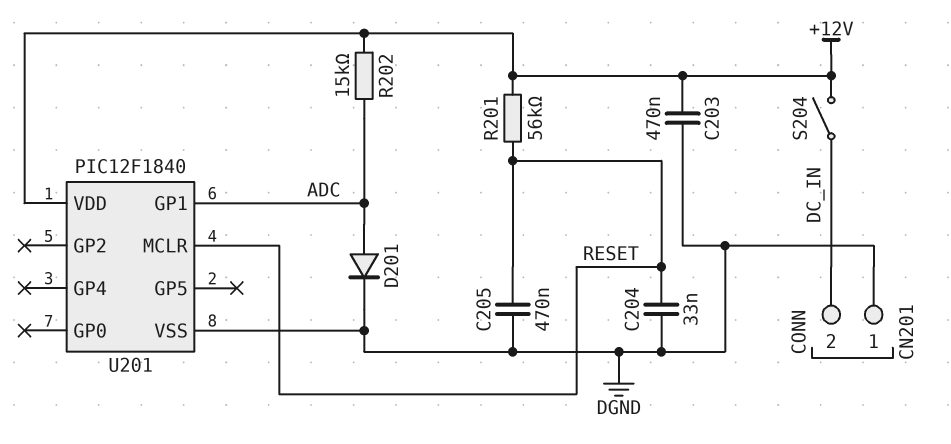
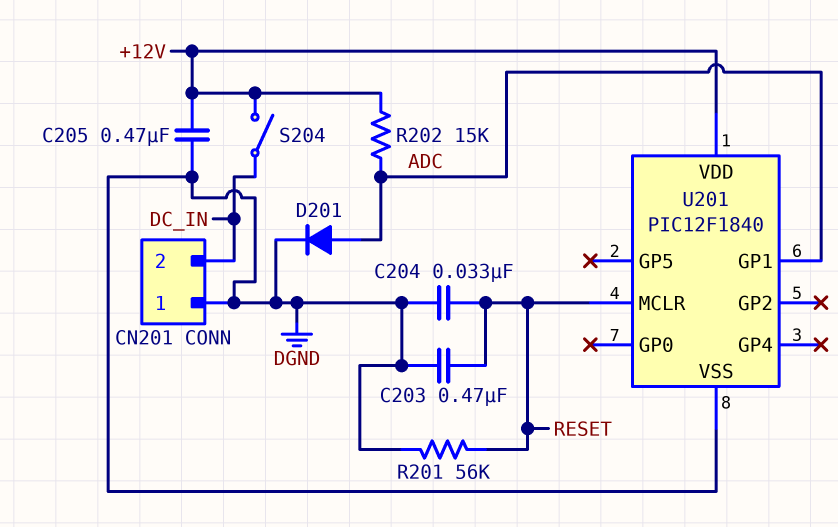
C203: 470nF (+12V, DGND) -> 470nF (DGND, RESET)
C205: 470nF (DGND, RESET) -> 470nF (+12V, DGND)
R201: 56k (+12V, RESET) -> 56k (DGND, RESET)

